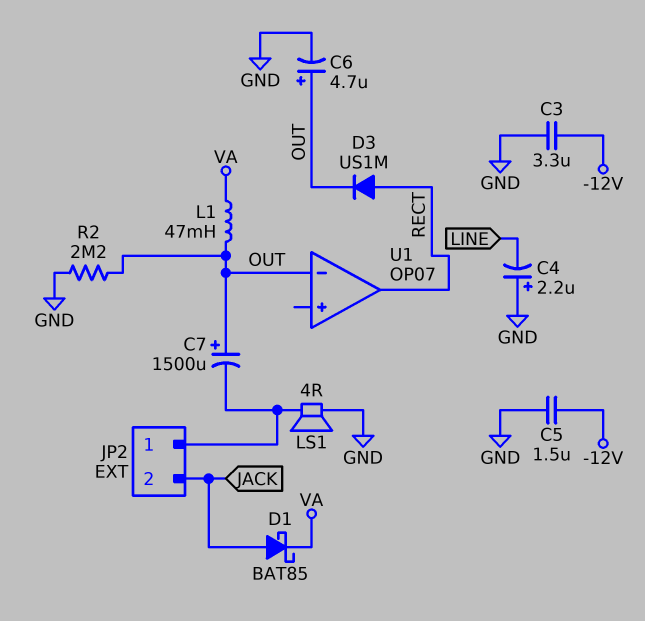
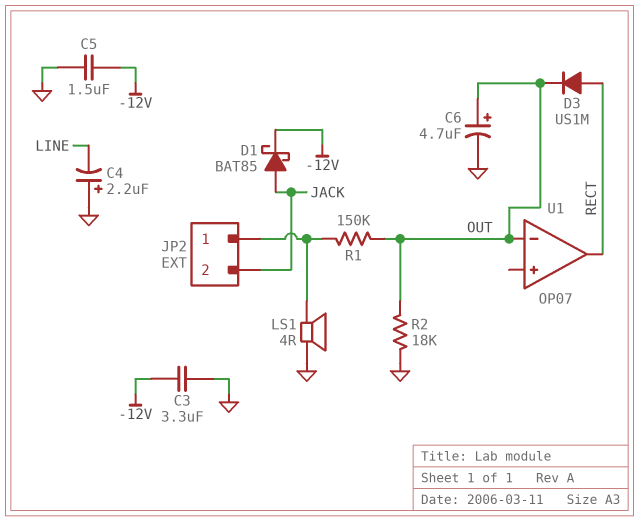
C7: 1500uF (plus OUT, minus JP2/1) -> none
D1: schottky BAT85 (A JACK, K VA) -> schottky BAT85 (A JACK, K -12V)
L1: 47mH (OUT, VA) -> none
R1: none -> 150k (JP2/1, OUT)
R2: 2.2M (GND, OUT) -> 18k (GND, OUT)

